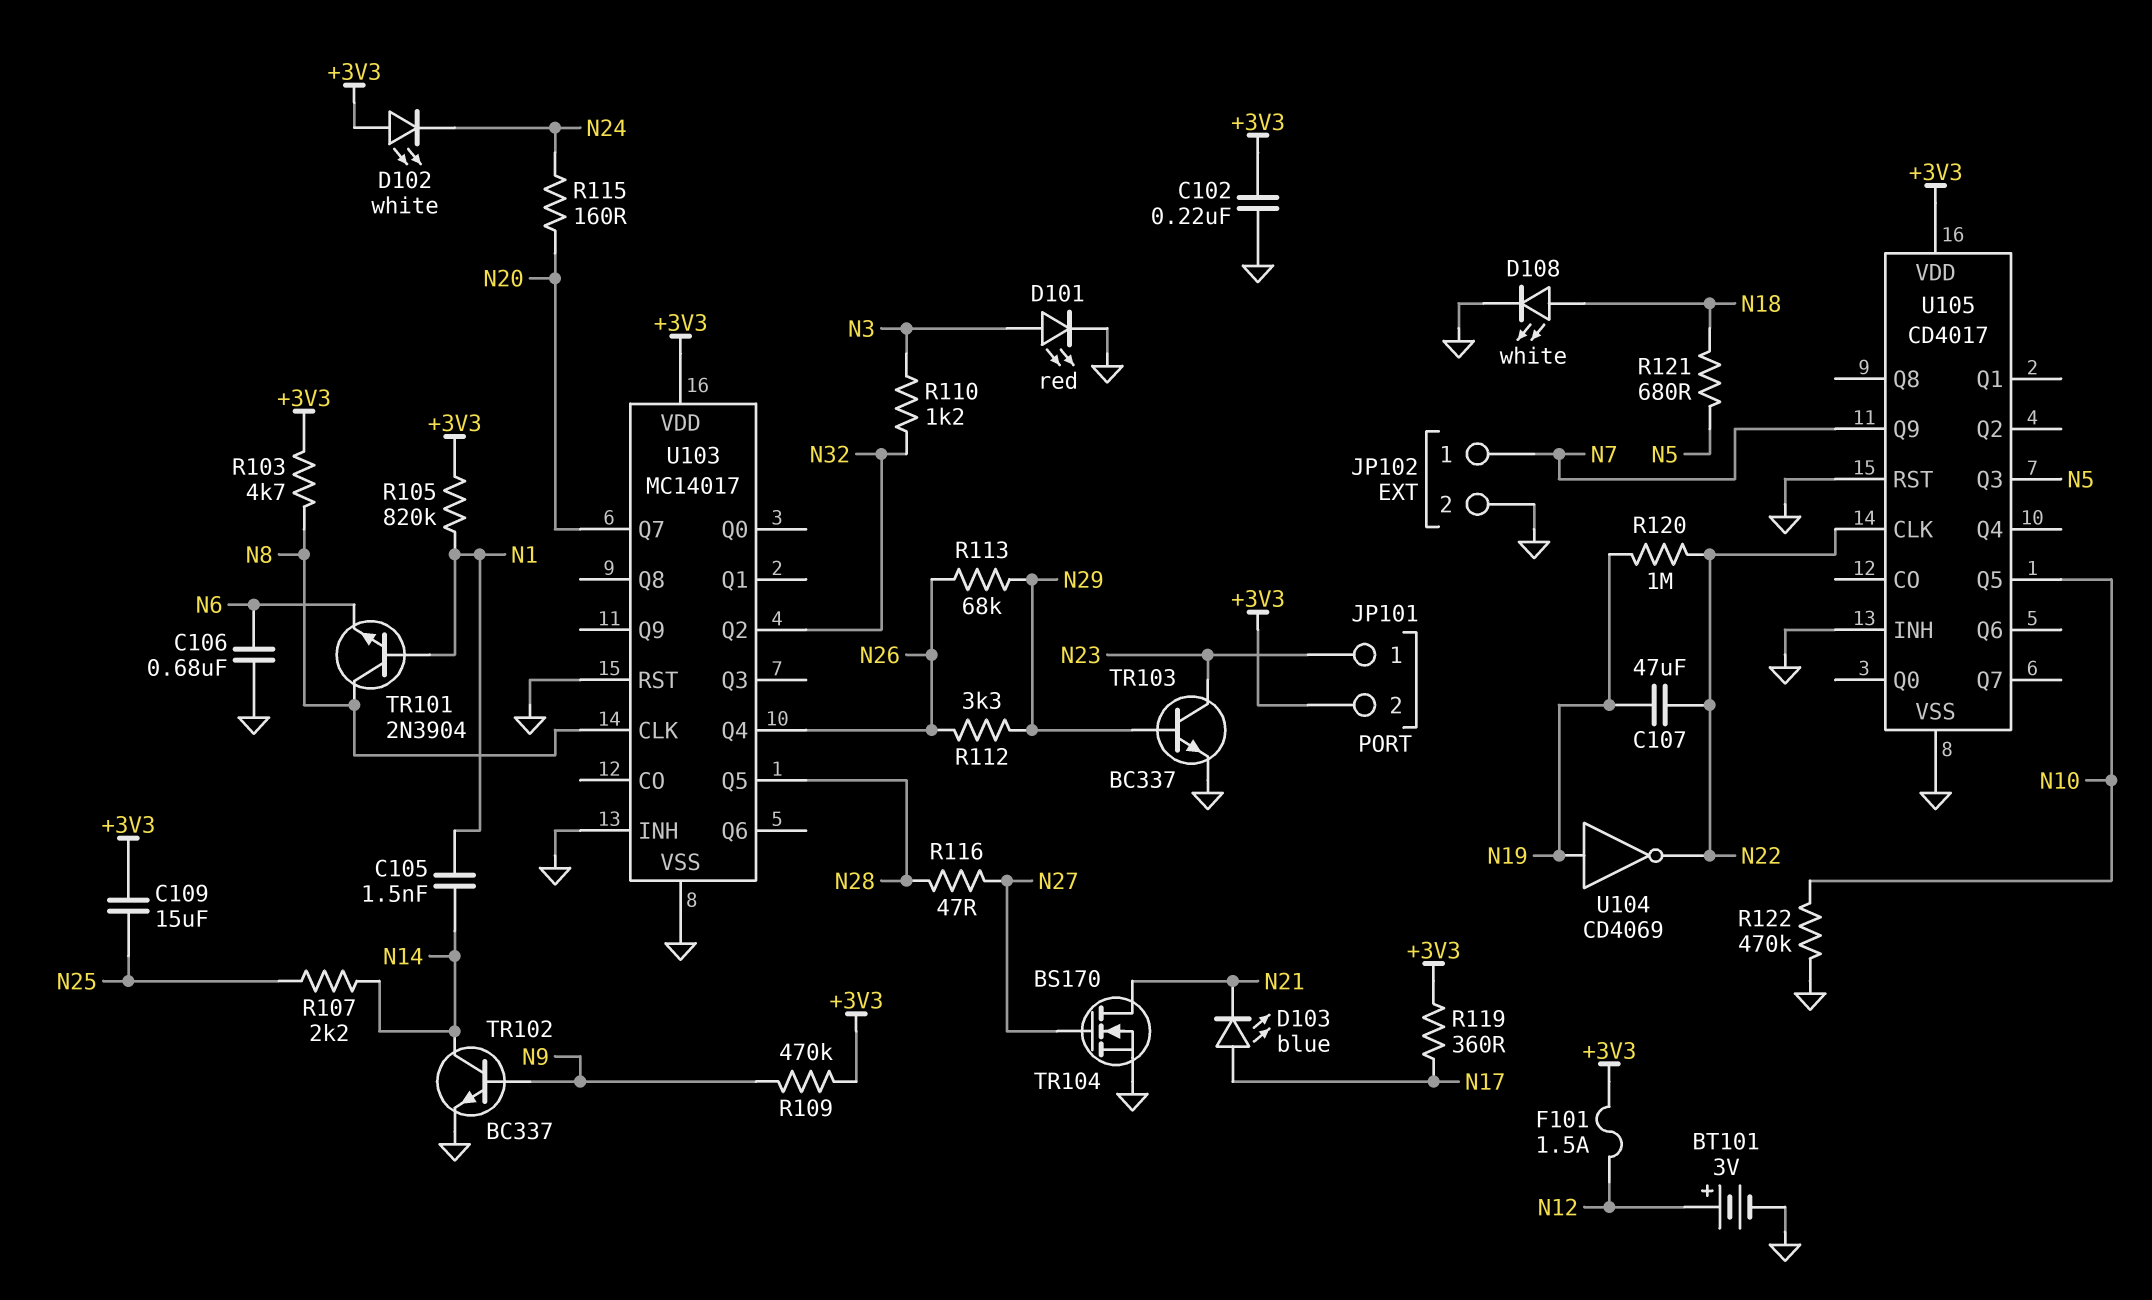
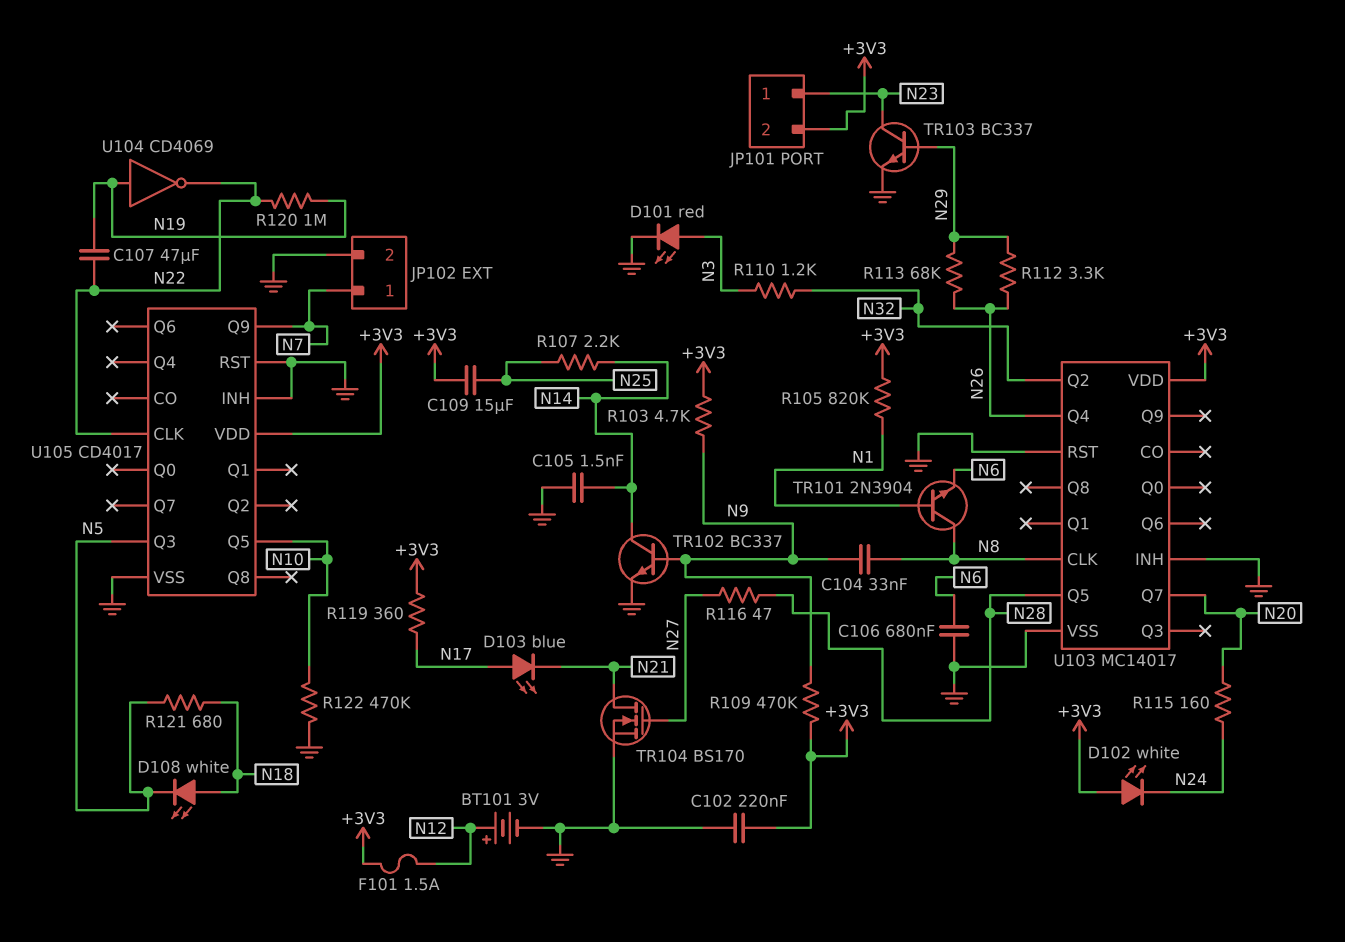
C104: none -> 33nF (N8, N9)
C105: 1.5nF (N1, N14) -> 1.5nF (GND, N14)
D108: LED white (A N18, K GND) -> LED white (A N18, K N5)
R103: 4.7k (+3V3, N8) -> 4.7k (+3V3, N9)

